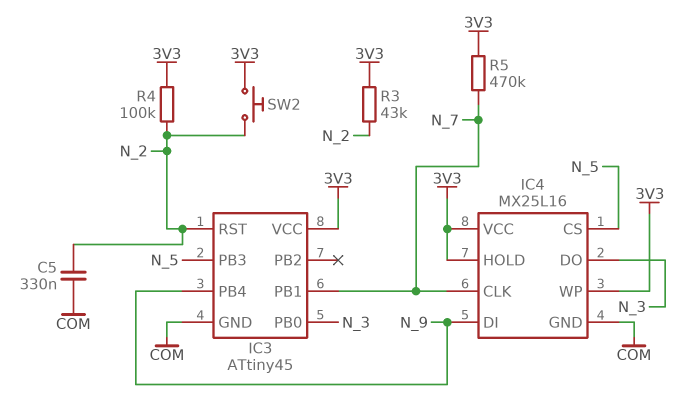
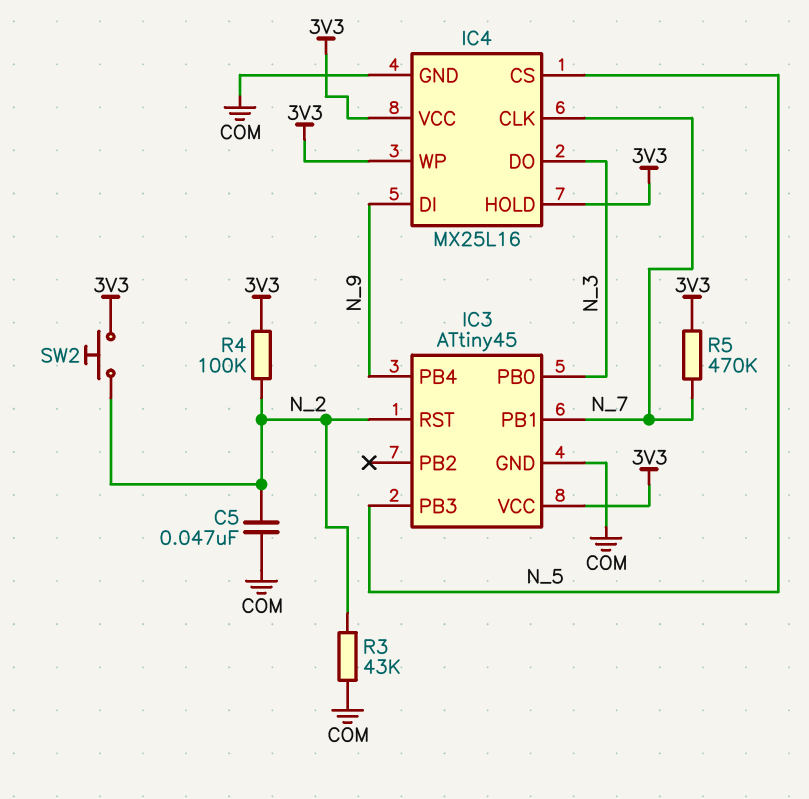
C5: 330nF (COM, N_2) -> 47nF (COM, N_2)
R3: 43k (3V3, N_2) -> 43k (COM, N_2)

